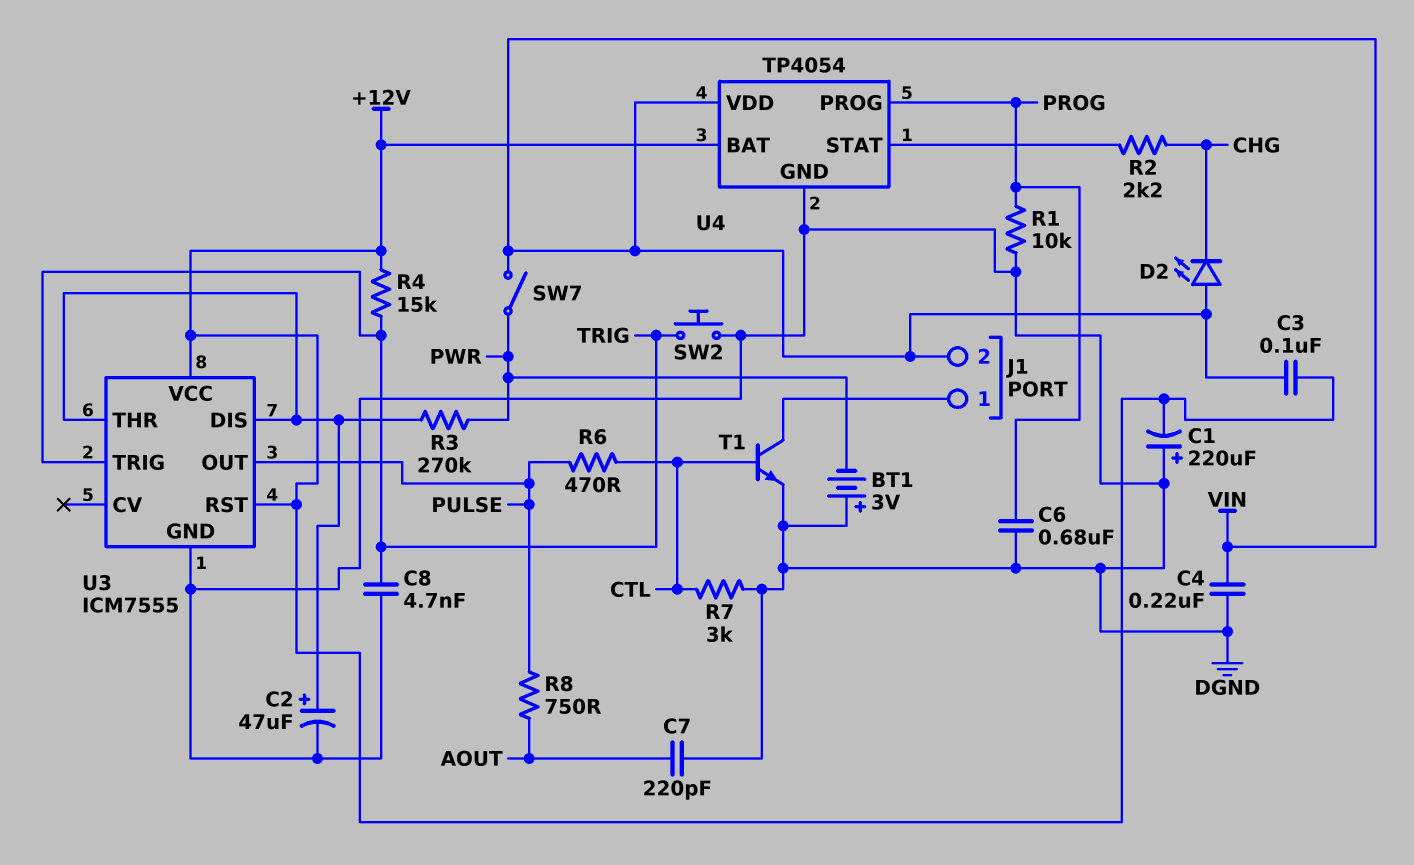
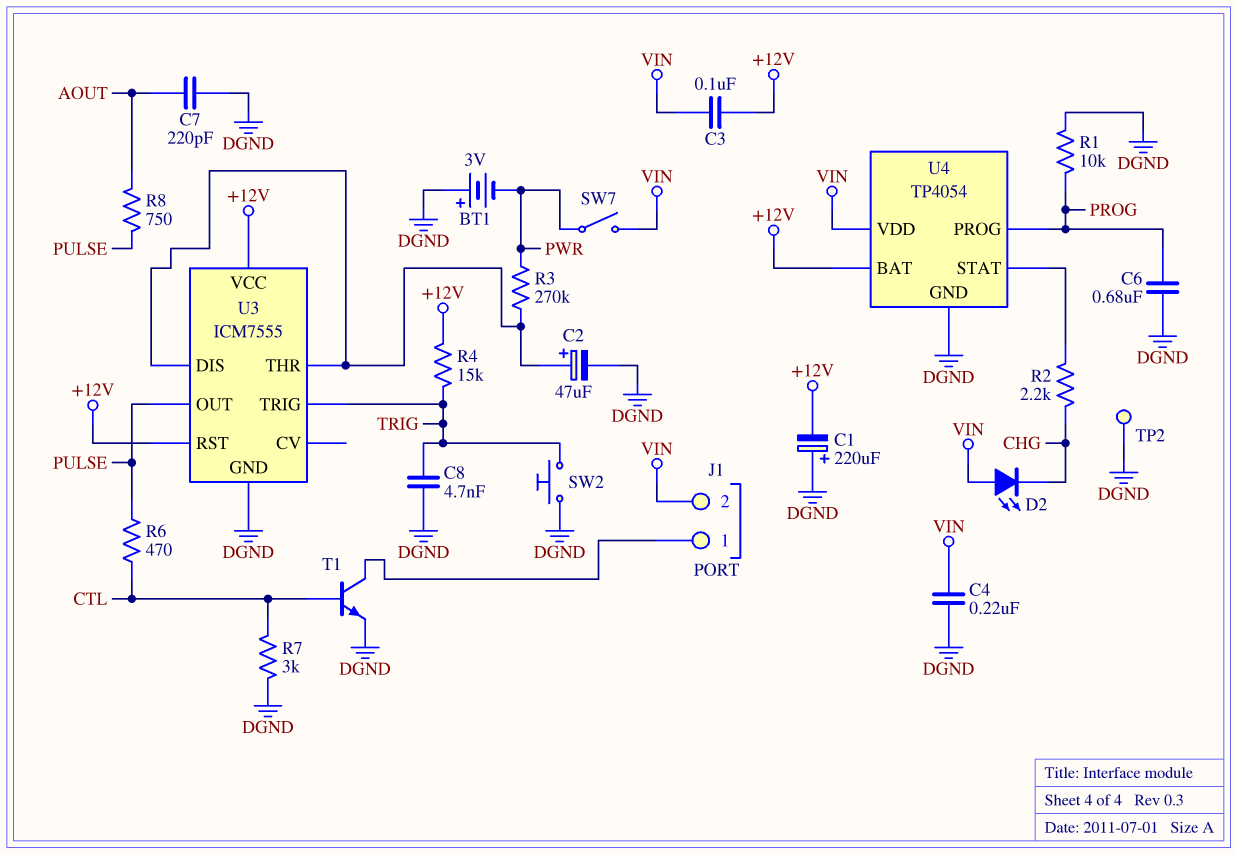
TP2: none -> test point (DGND)

